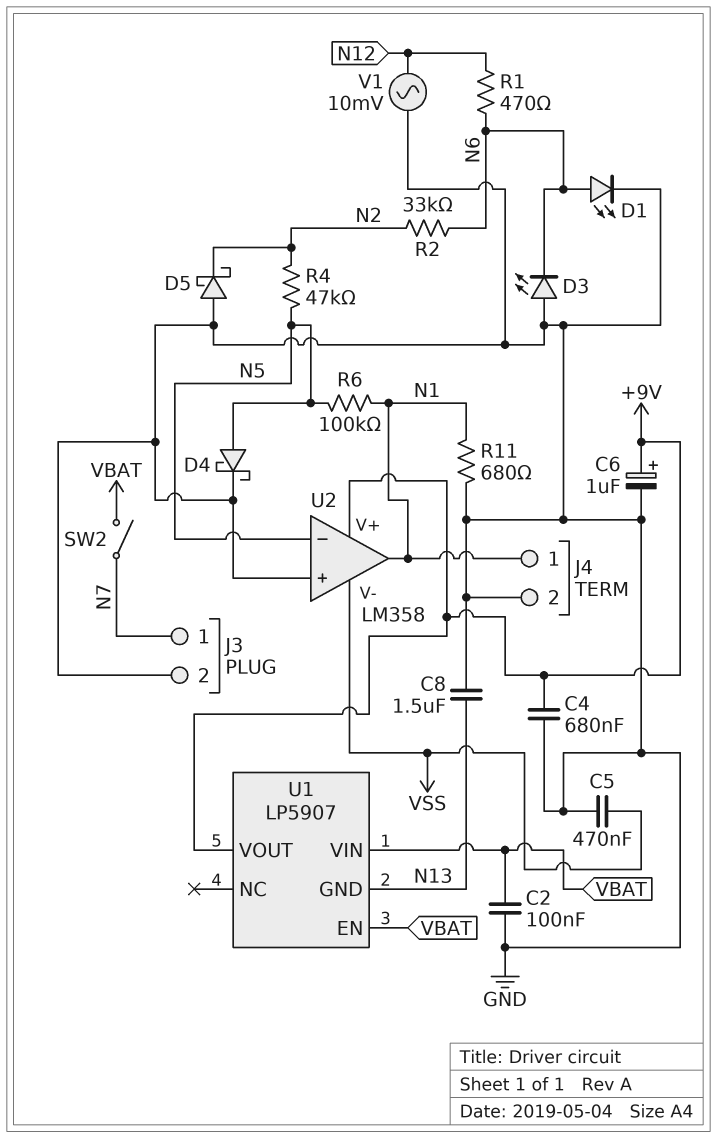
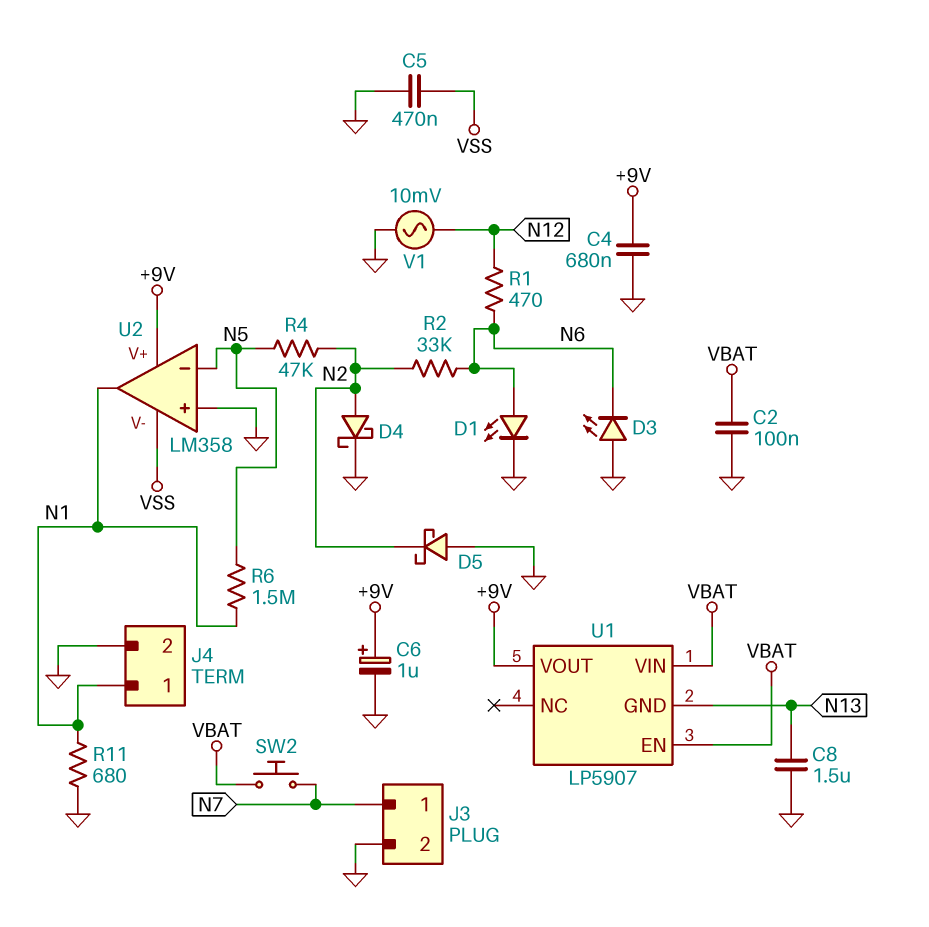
D4: schottky (A N5, K GND) -> schottky (A N2, K GND)
R6: 100k (N1, N5) -> 1.5M (N1, N5)
SW2: switch (N7, VBAT) -> button (N7, VBAT)

